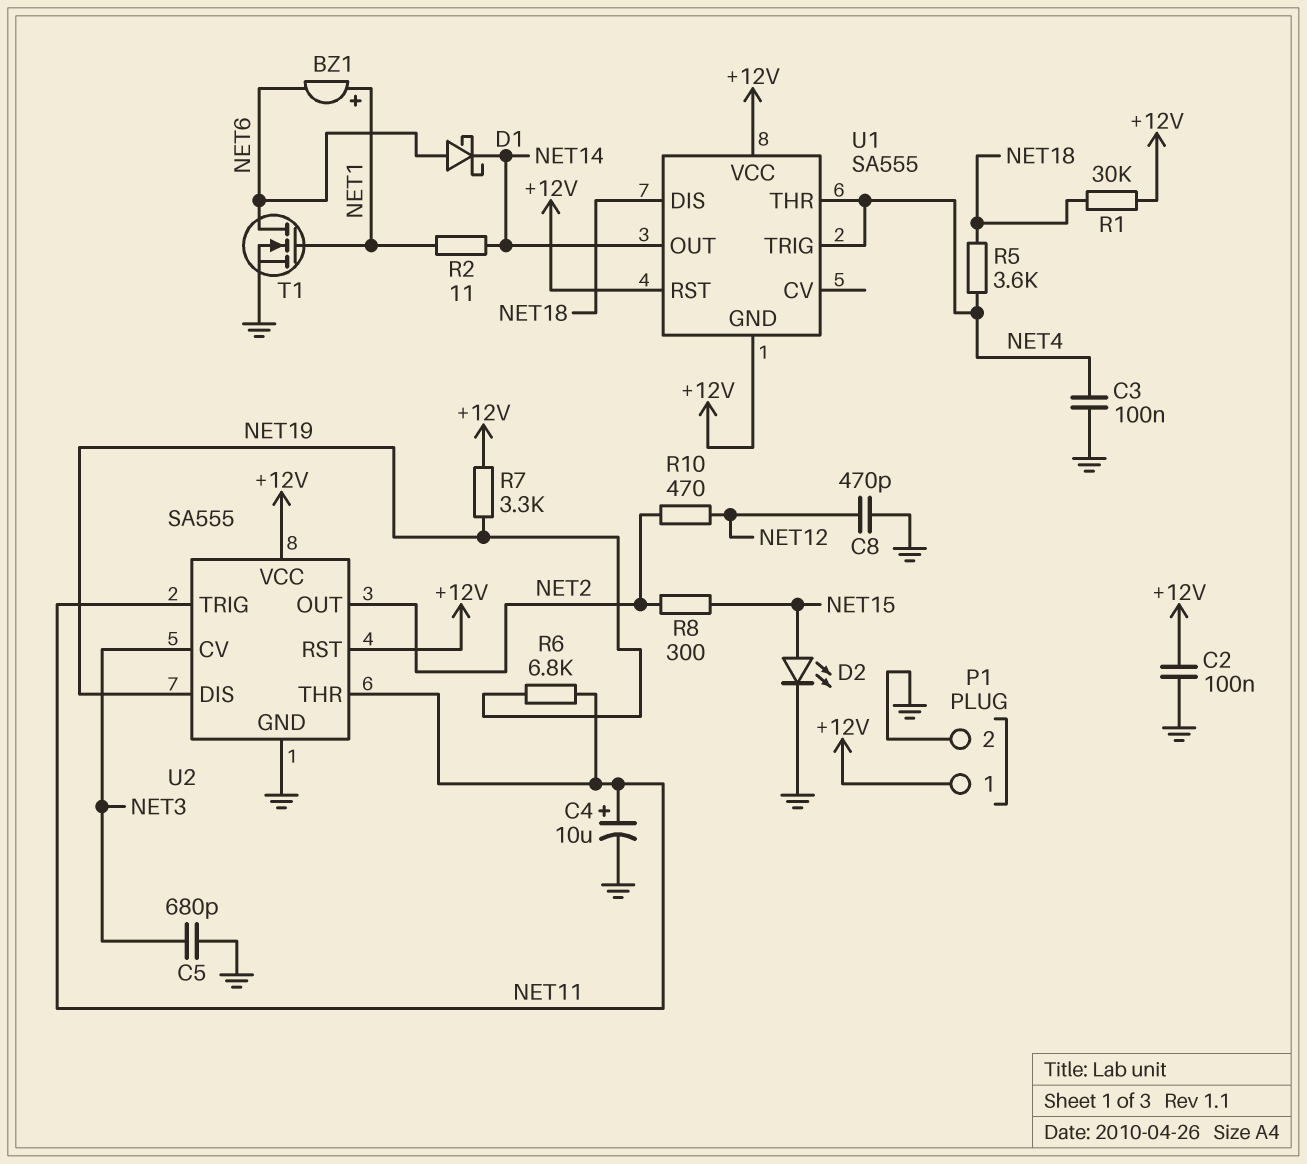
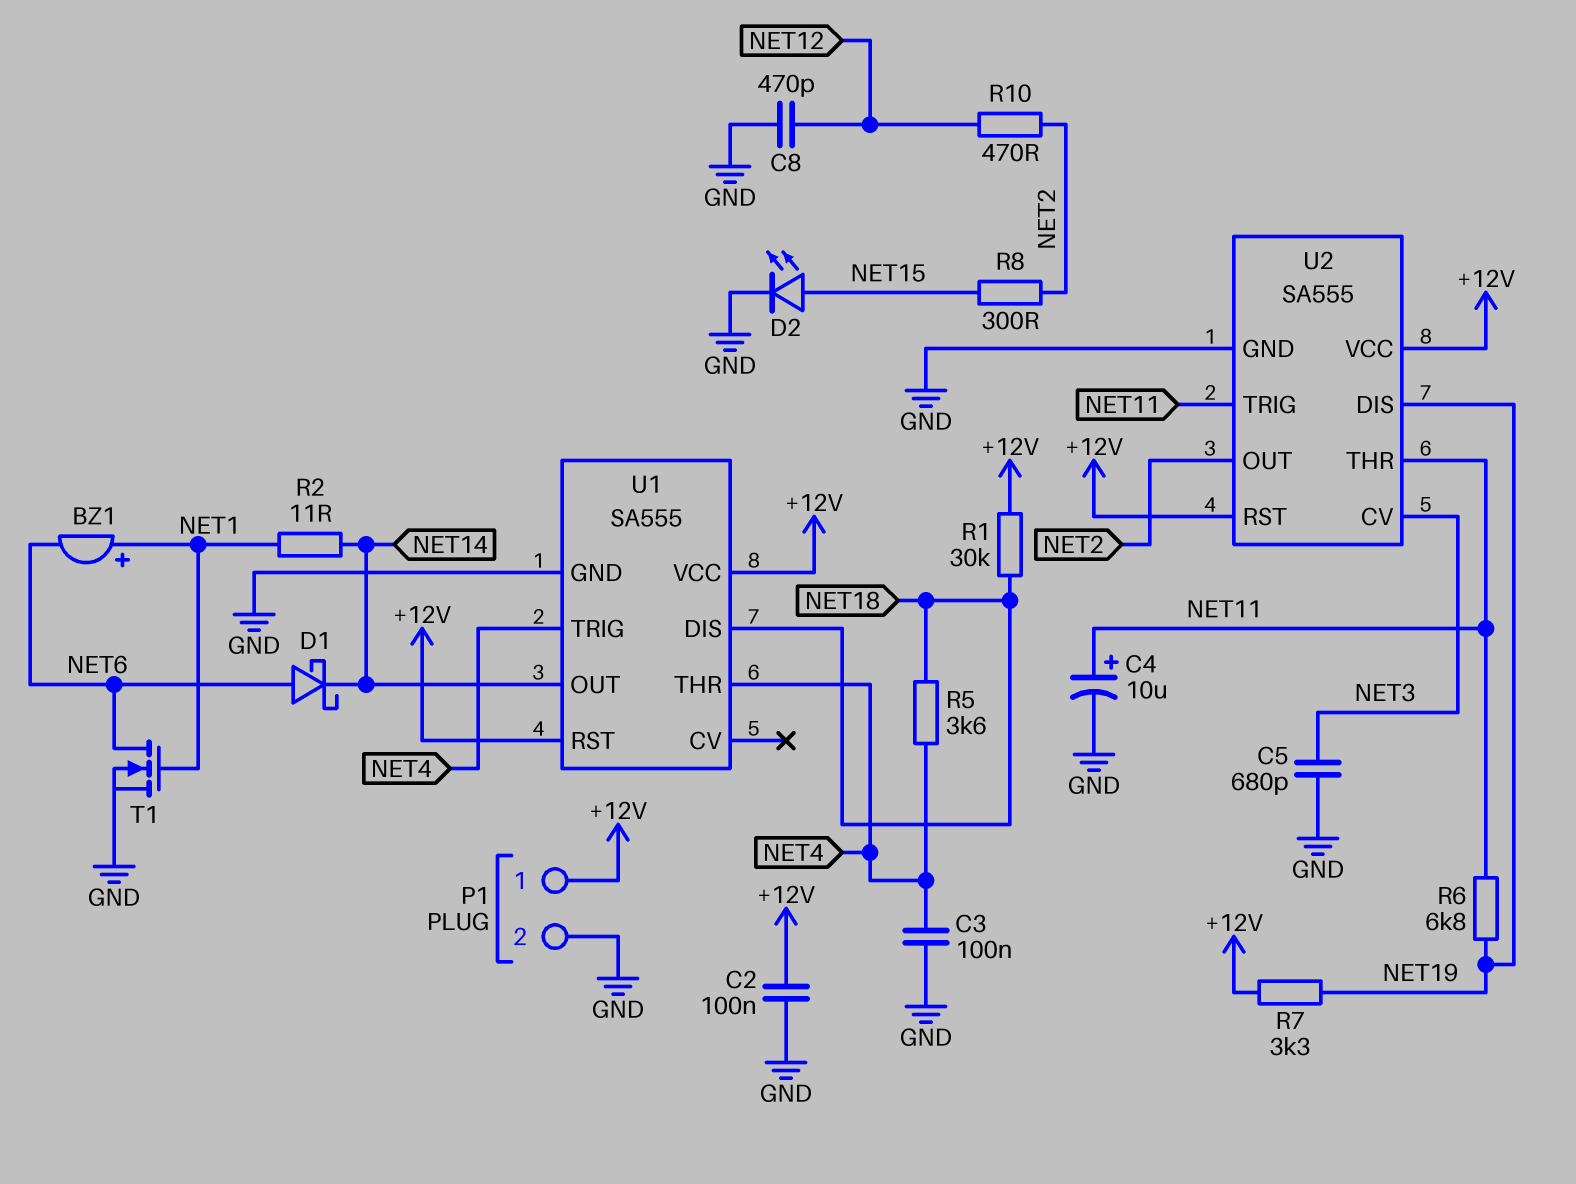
U1 pin GND: +12V -> GND

